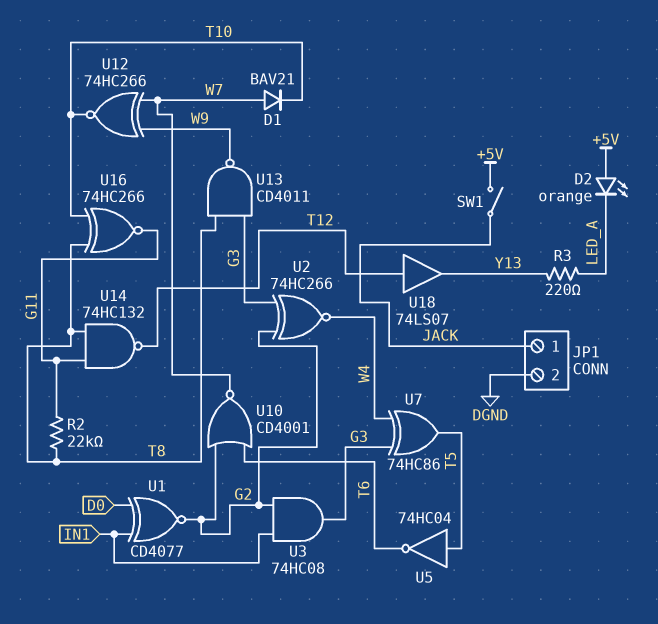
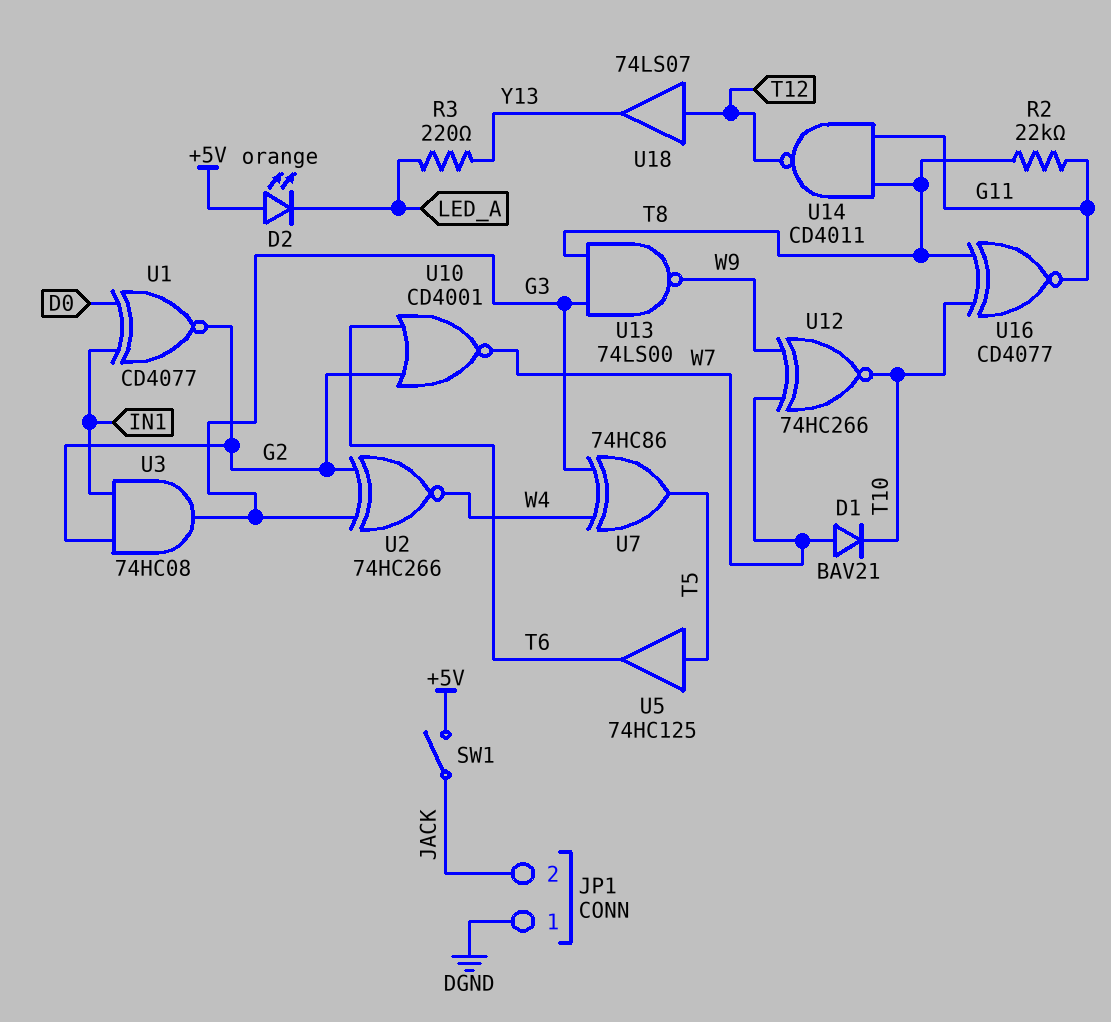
JP1 pin 1: JACK -> DGND
JP1 pin 2: DGND -> JACK
U5: NOT 74HC04 (in T5, out T6) -> buffer 74HC125 (in T5, out T6)
U13: NAND CD4011 (in G3, in T8, out W9) -> NAND 74LS00 (in G3, in T8, out W9)
U14: NAND 74HC132 (in G11, in T8, out T12) -> NAND CD4011 (in G11, in T8, out T12)
U16: XNOR 74HC266 (in T8, in T10, out G11) -> XNOR CD4077 (in T8, in T10, out G11)

